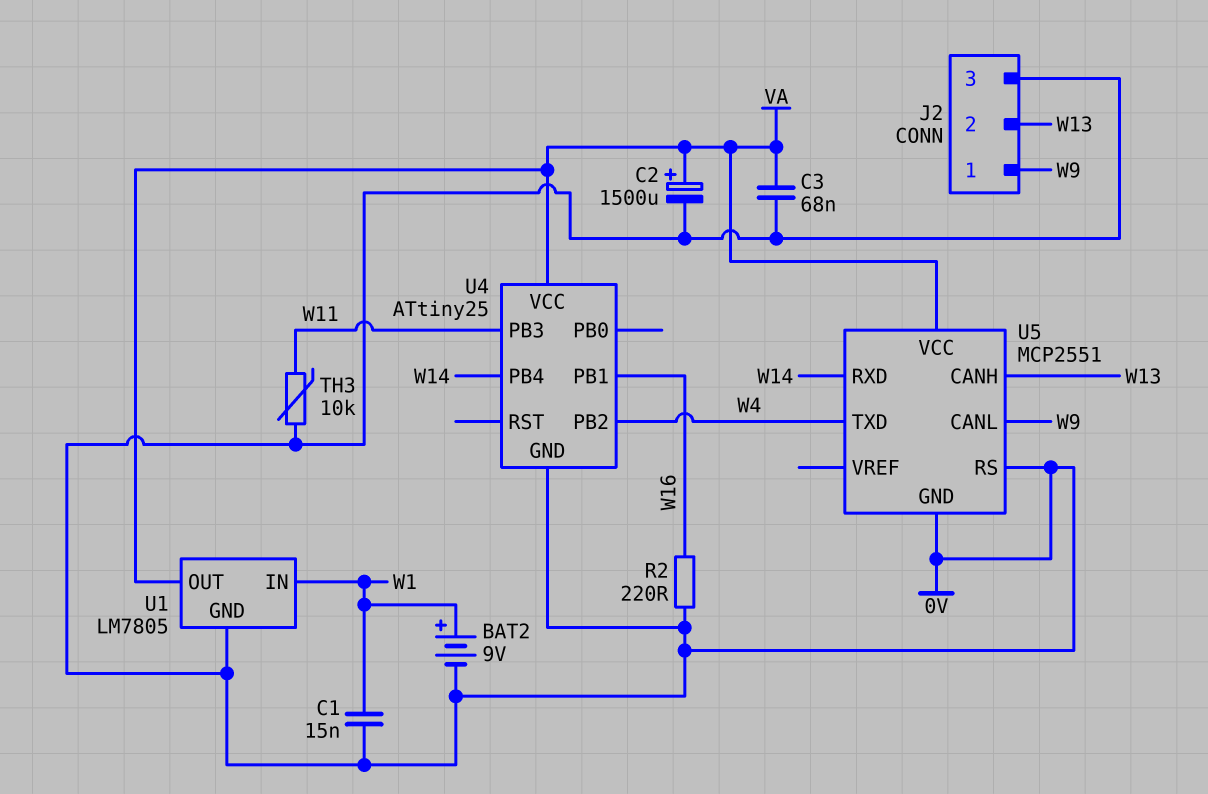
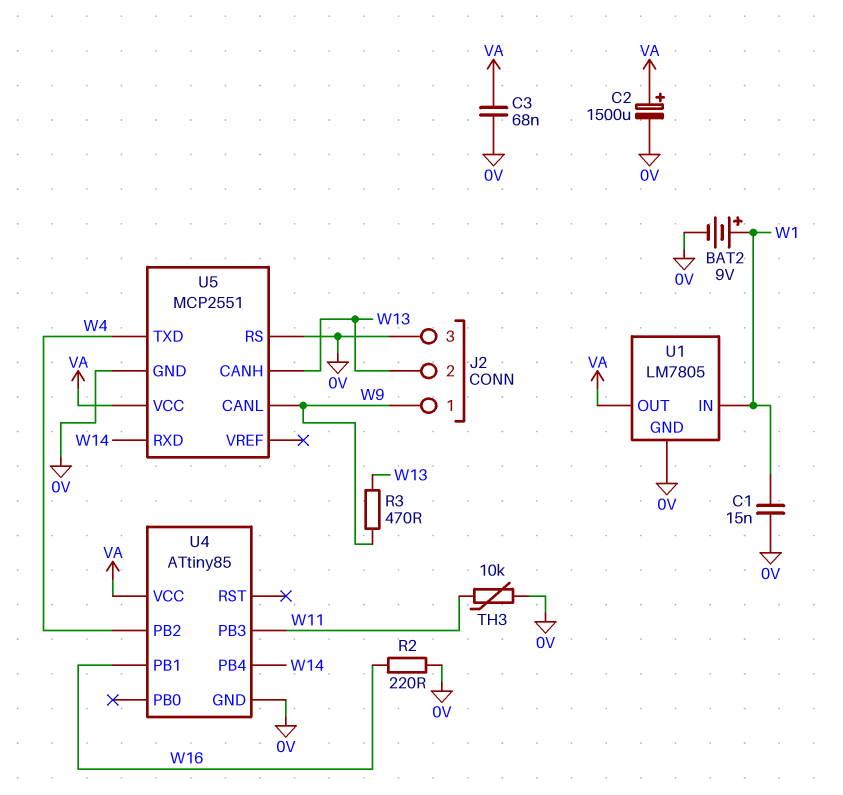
R3: none -> 470 (W9, W13)
U4: ATtiny25 -> ATtiny85

